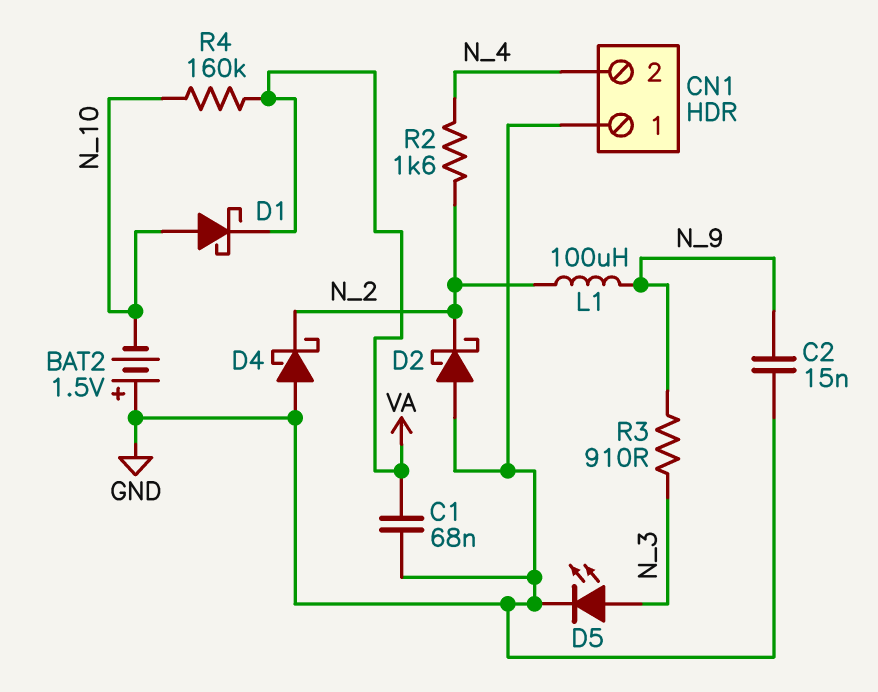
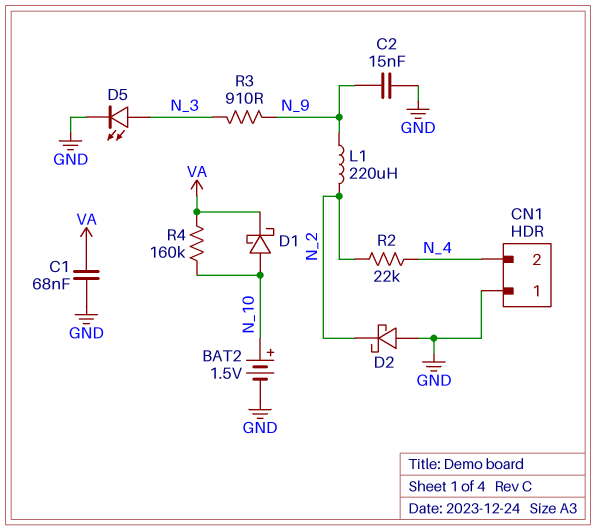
BAT2: 1.5V (plus GND, minus N_10) -> 1.5V (plus N_10, minus GND)
D4: schottky (A GND, K N_2) -> none
L1: 100uH (N_2, N_9) -> 220uH (N_2, N_9)
R2: 1.6k (N_2, N_4) -> 22k (N_2, N_4)

